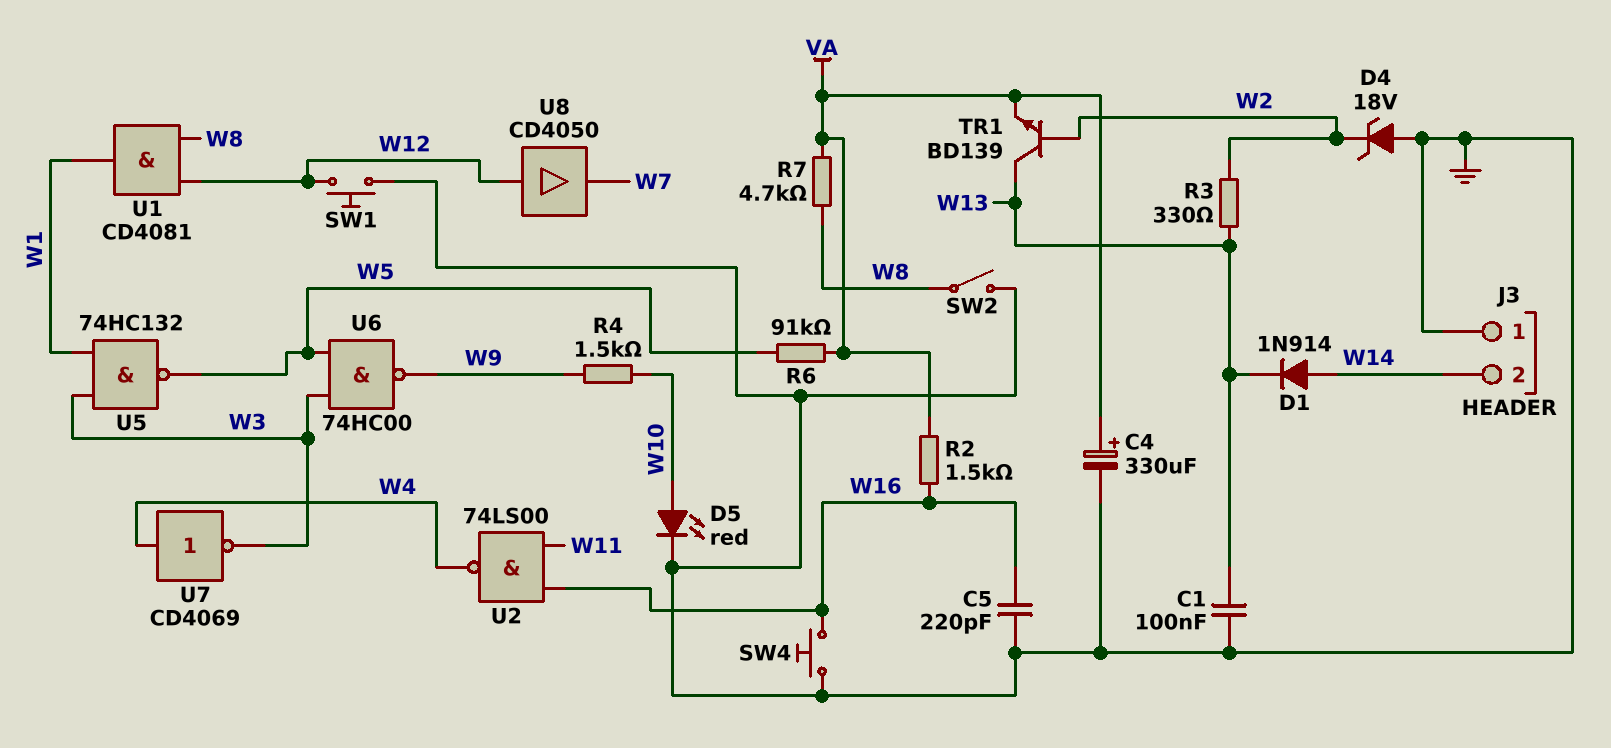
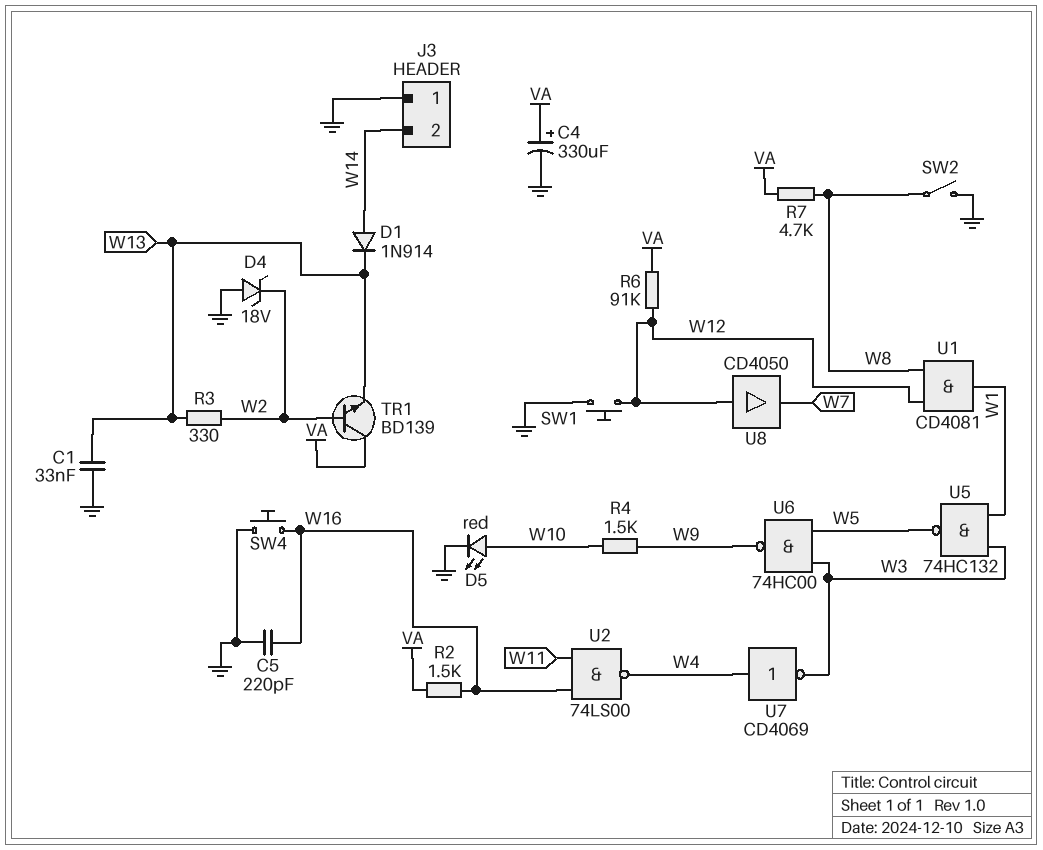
C1: 100nF (GND, W13) -> 33nF (GND, W13)
R6: 91k (VA, W5) -> 91k (VA, W12)
TR1: NPN BD139 (B W2, C W13, E VA) -> NPN BD139 (B W2, C VA, E W13)

